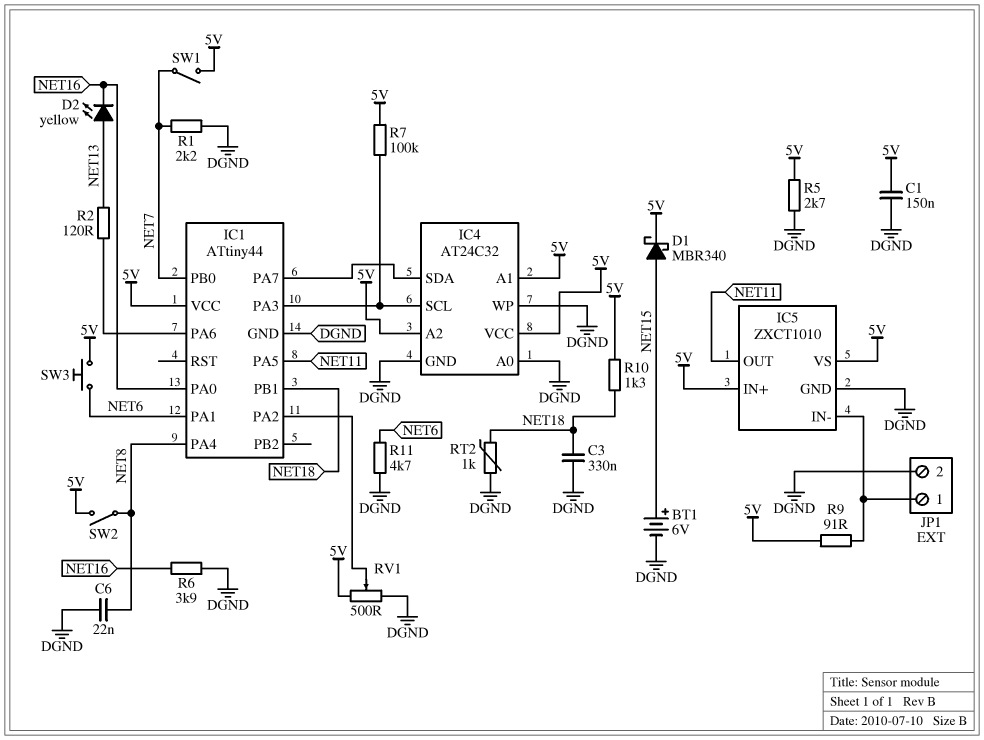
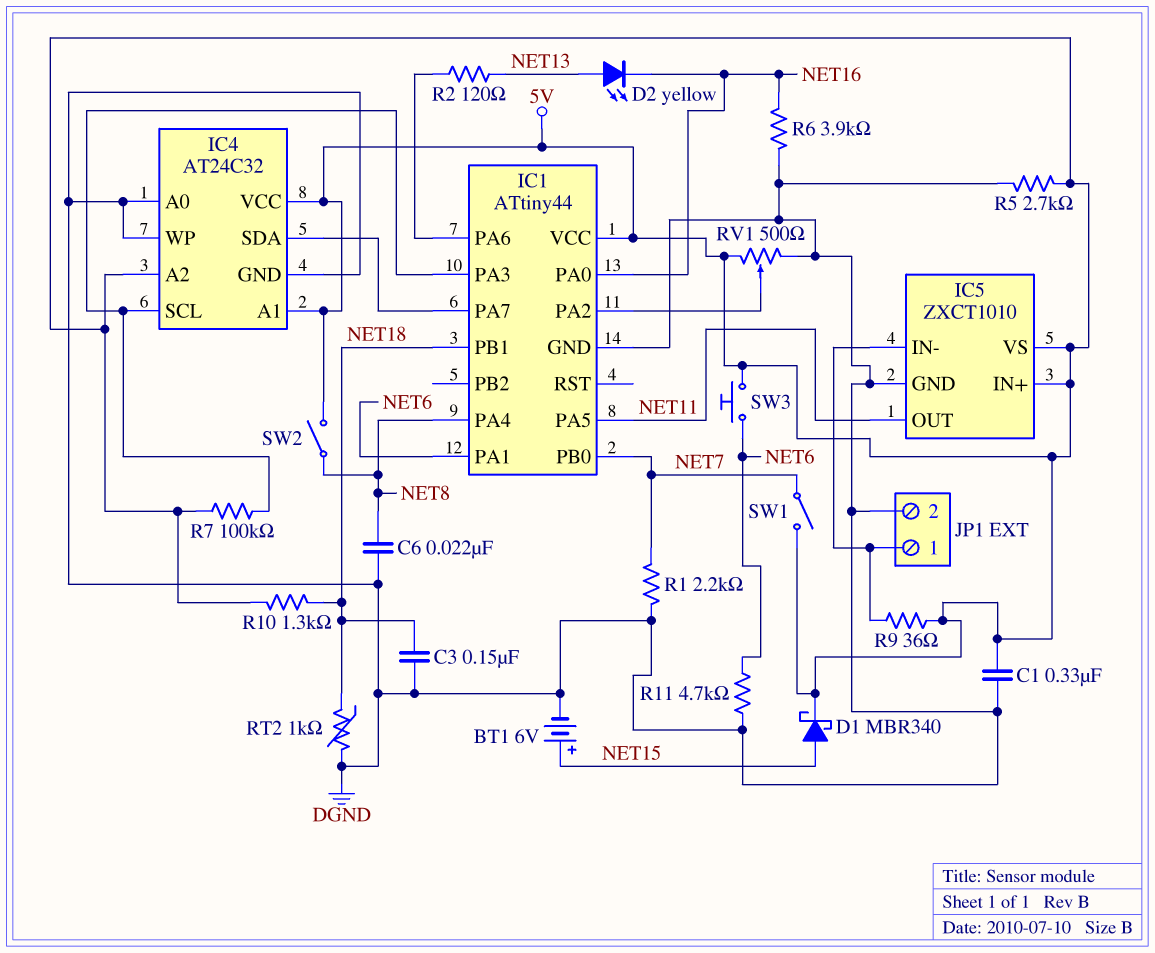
C1: 150nF (5V, DGND) -> 330nF (5V, DGND)
C3: 330nF (DGND, NET18) -> 150nF (DGND, NET18)
R9: 91 (5V, IC5/IN-) -> 36 (5V, IC5/IN-)

